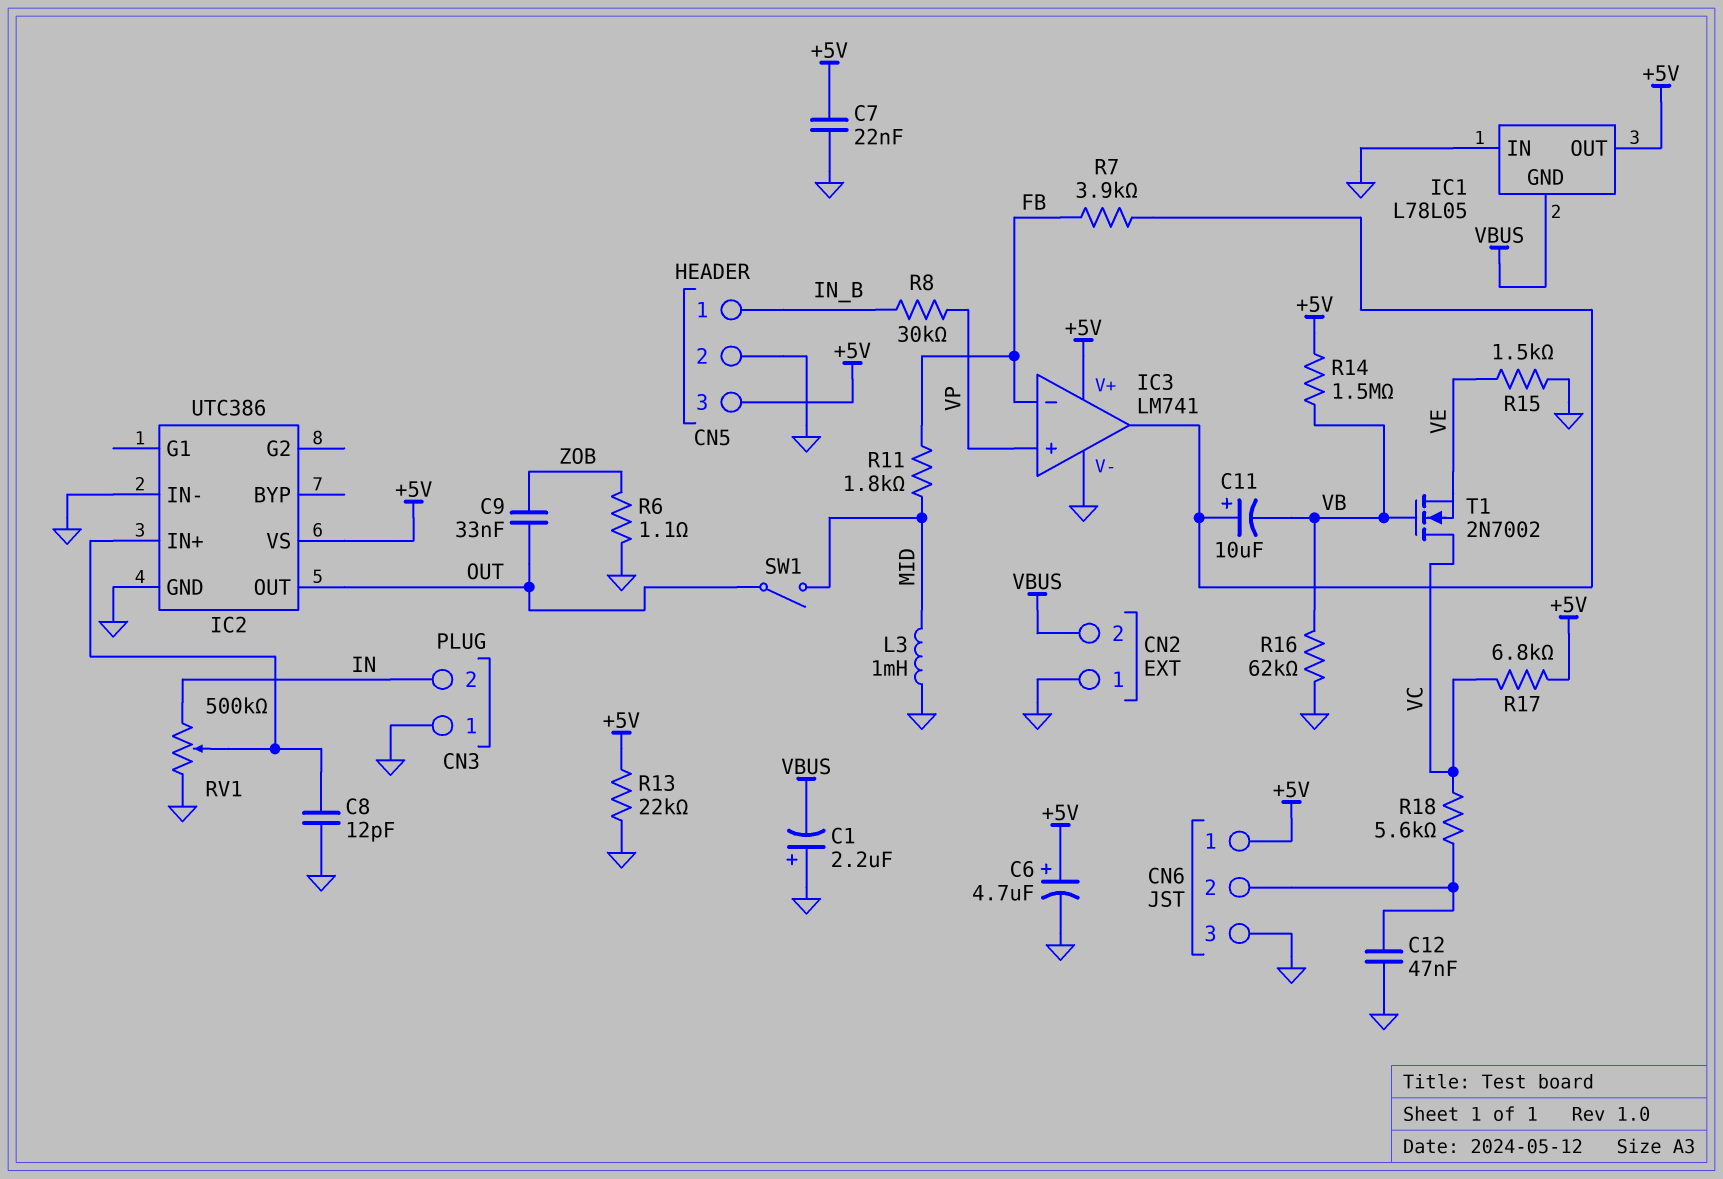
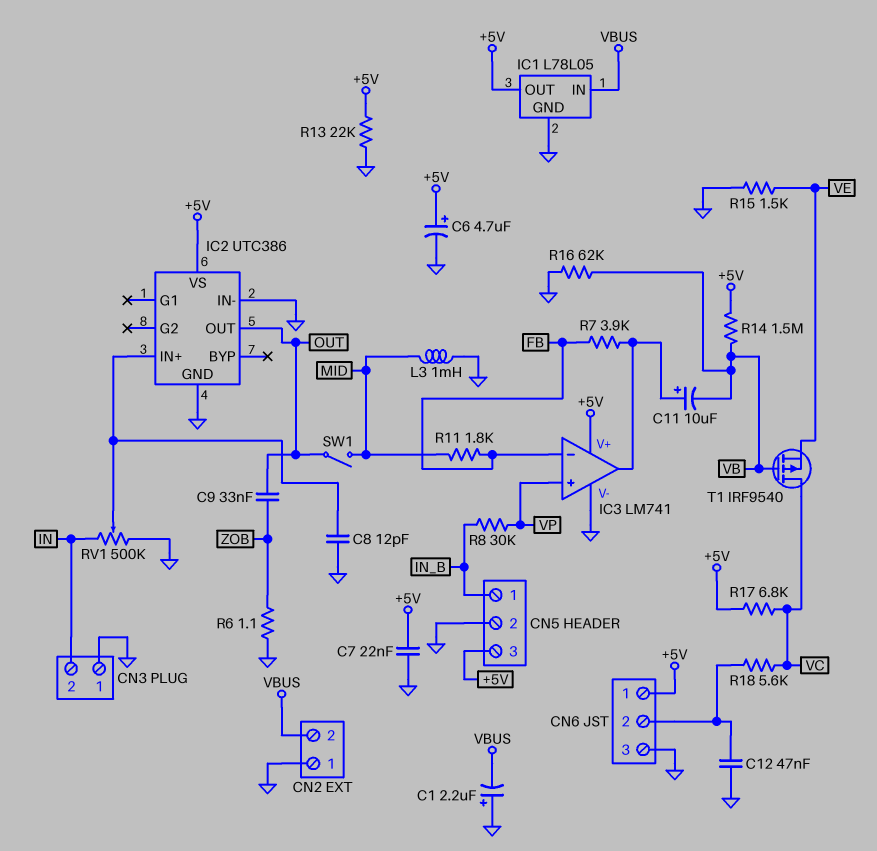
IC1 pin GND: VBUS -> GND
IC1 pin IN: GND -> VBUS
T1: NMOS 2N7002 (G VB, D VC, S VE) -> PMOS IRF9540 (G VB, D VC, S VE)

